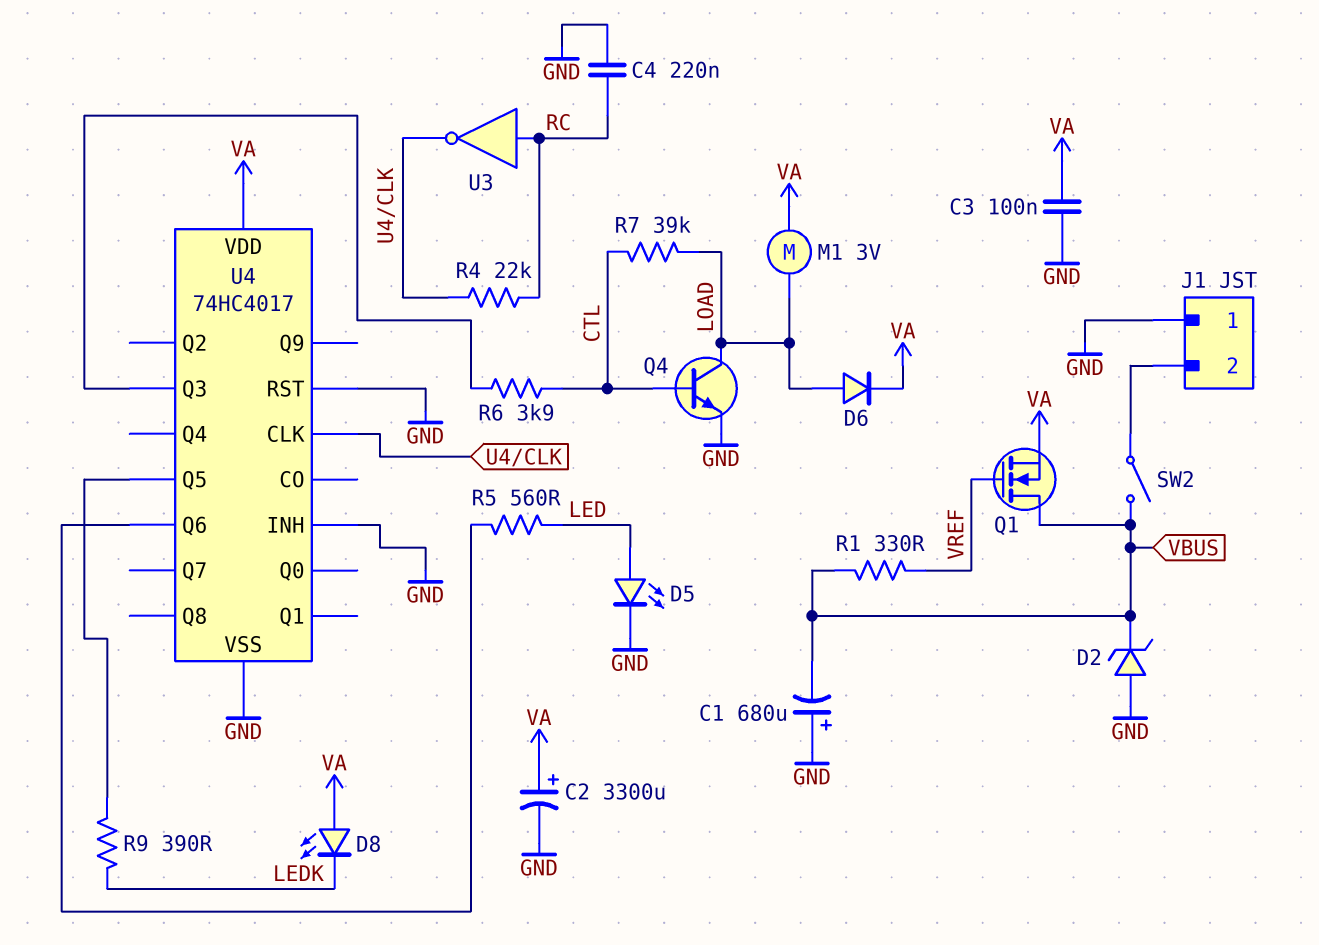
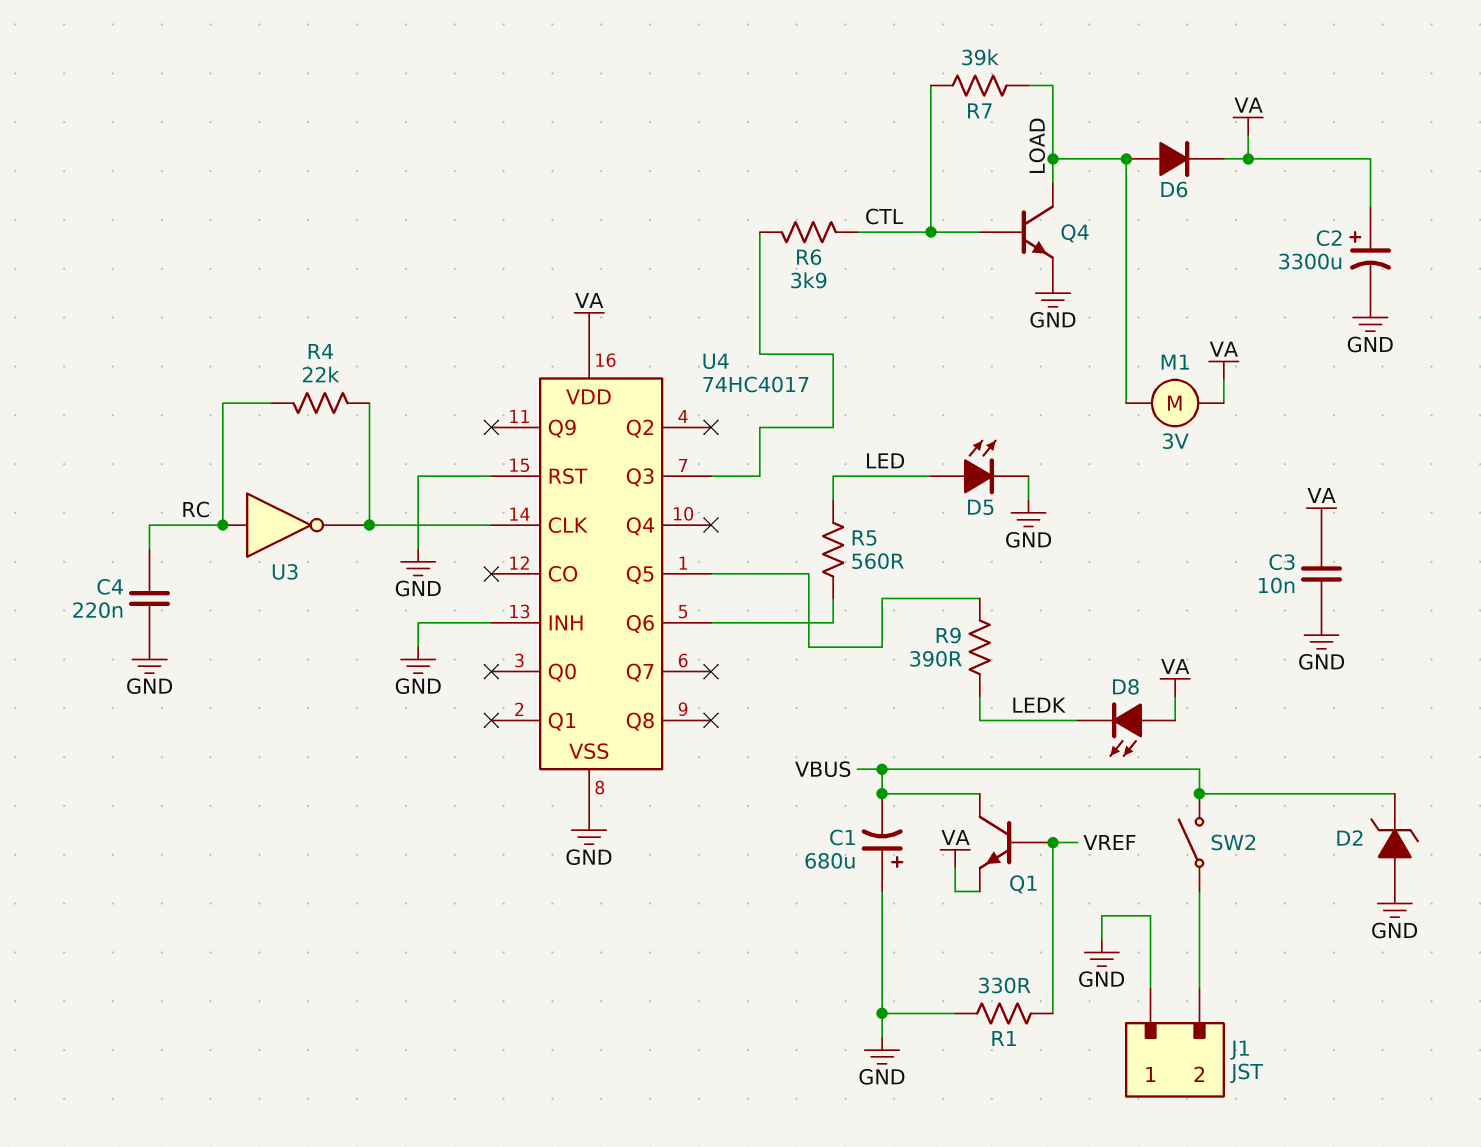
C3: 100nF (GND, VA) -> 10nF (GND, VA)
Q1: NMOS (G VREF, D VBUS, S VA) -> NPN (B VREF, C VBUS, E VA)
R1: 330 (VBUS, VREF) -> 330 (GND, VREF)

